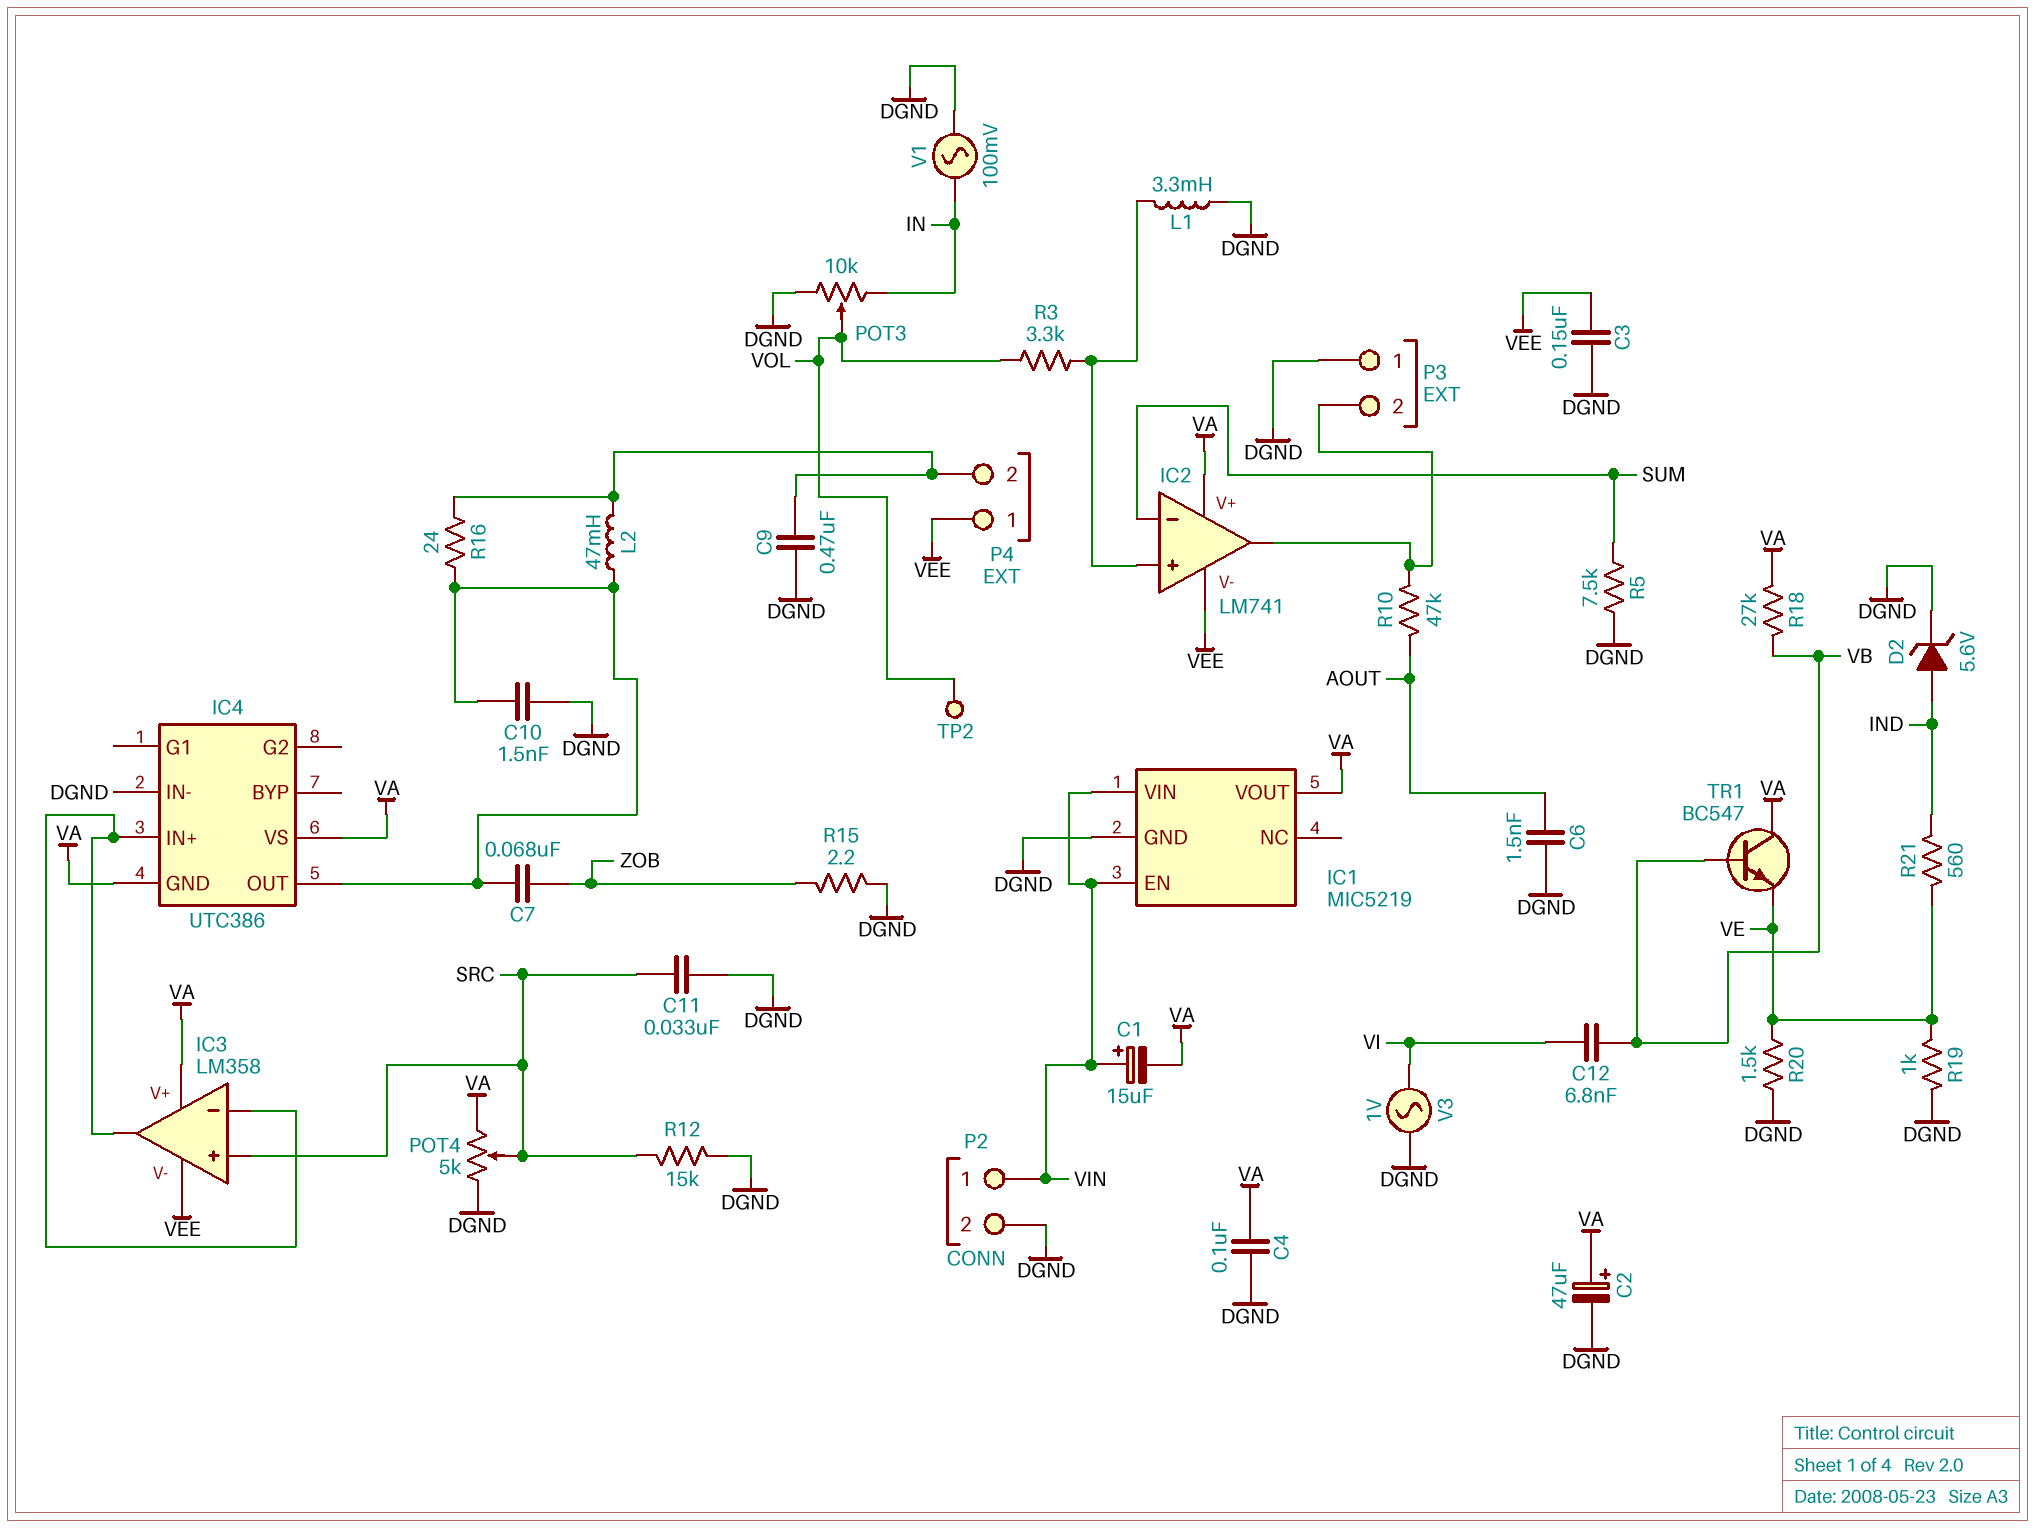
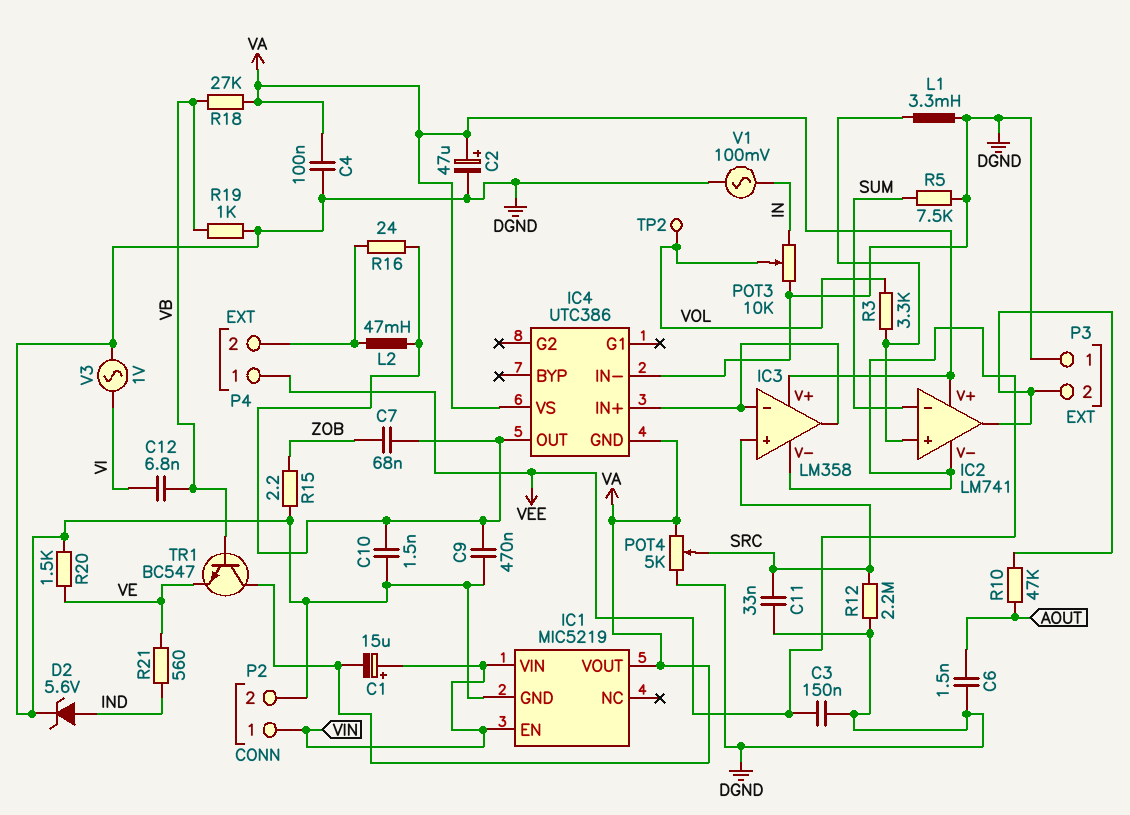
C9: 470nF (DGND, P4/2) -> 470nF (DGND, IC4/OUT)
R12: 15k (DGND, SRC) -> 2.2M (DGND, SRC)
R19: 1k (DGND, VE) -> 1k (DGND, VB)

